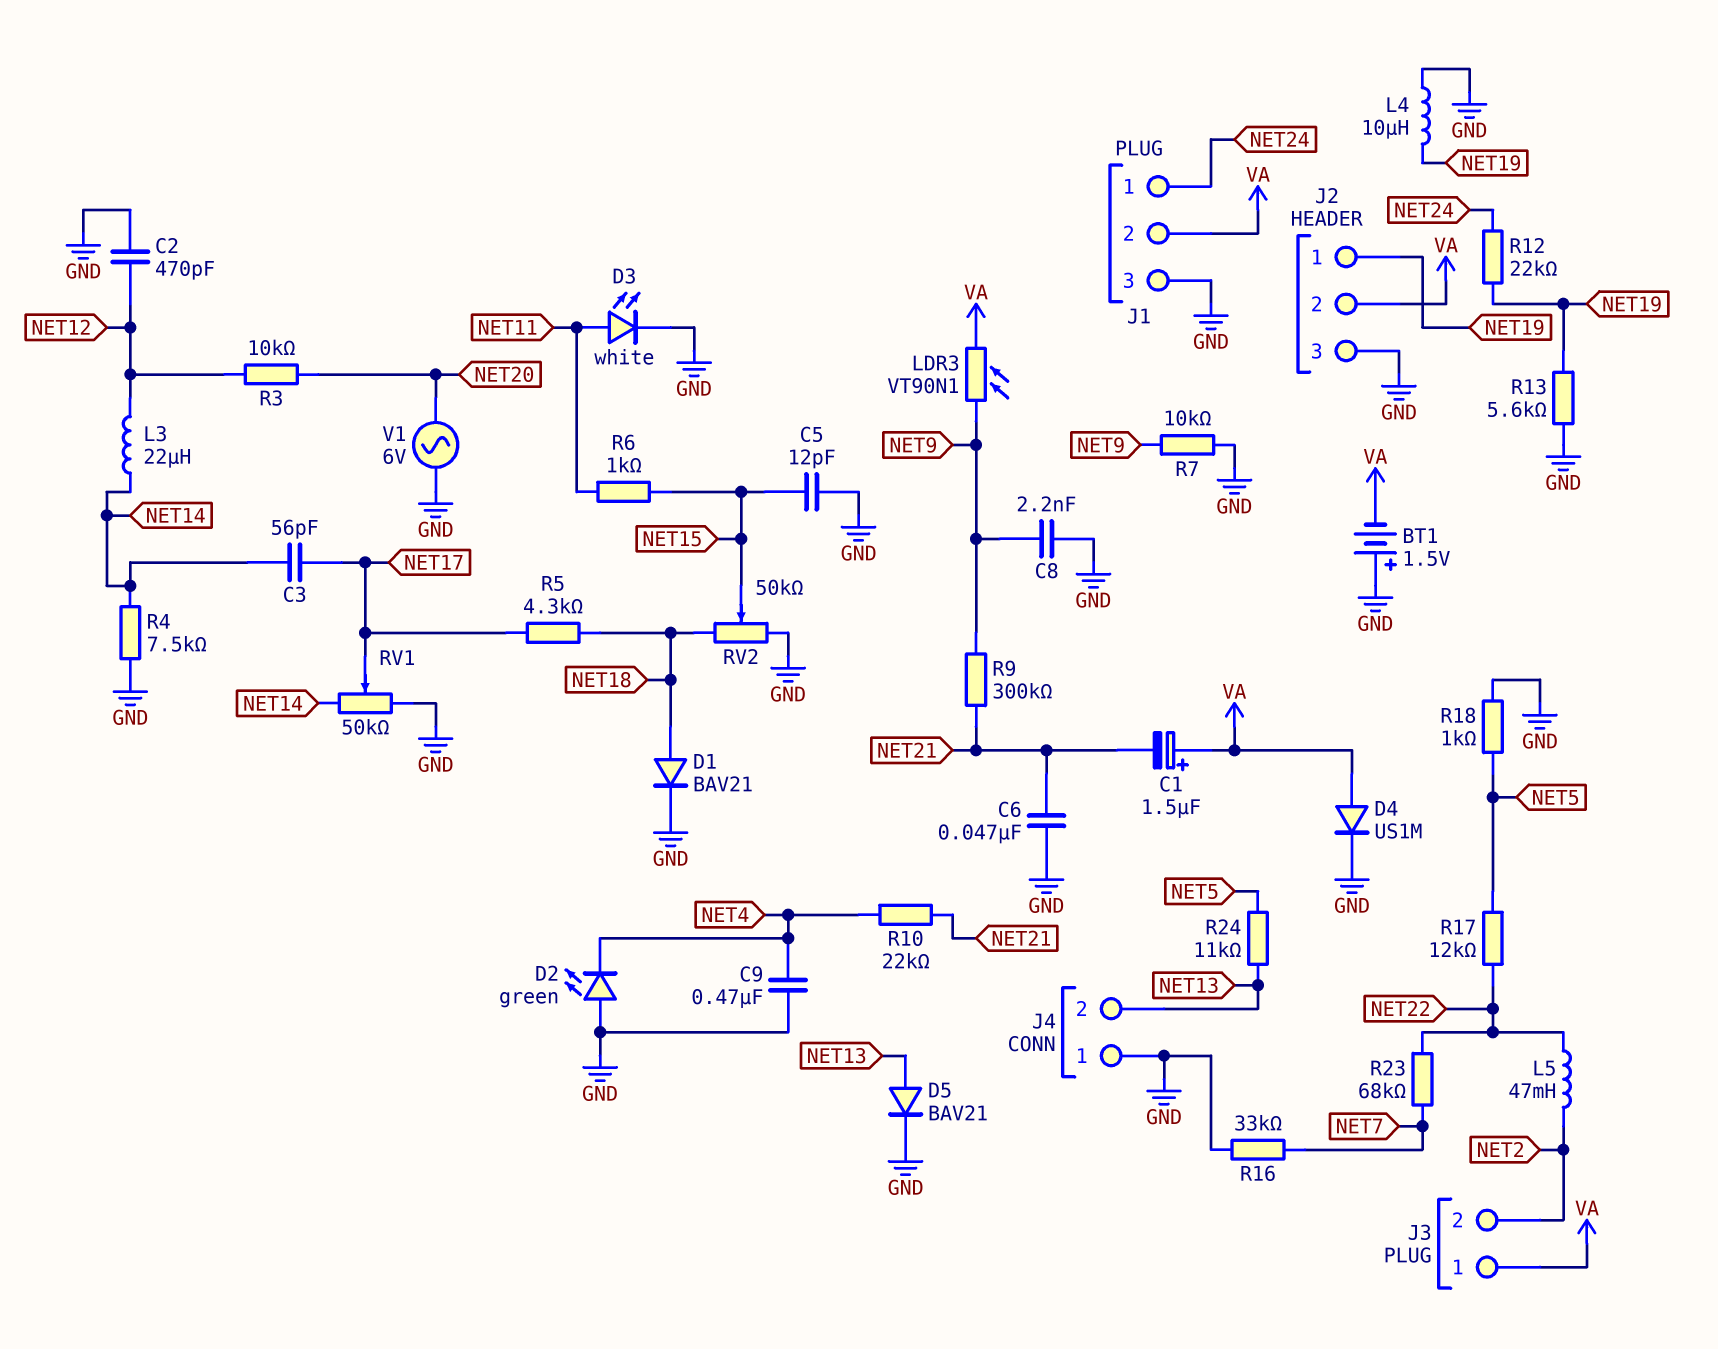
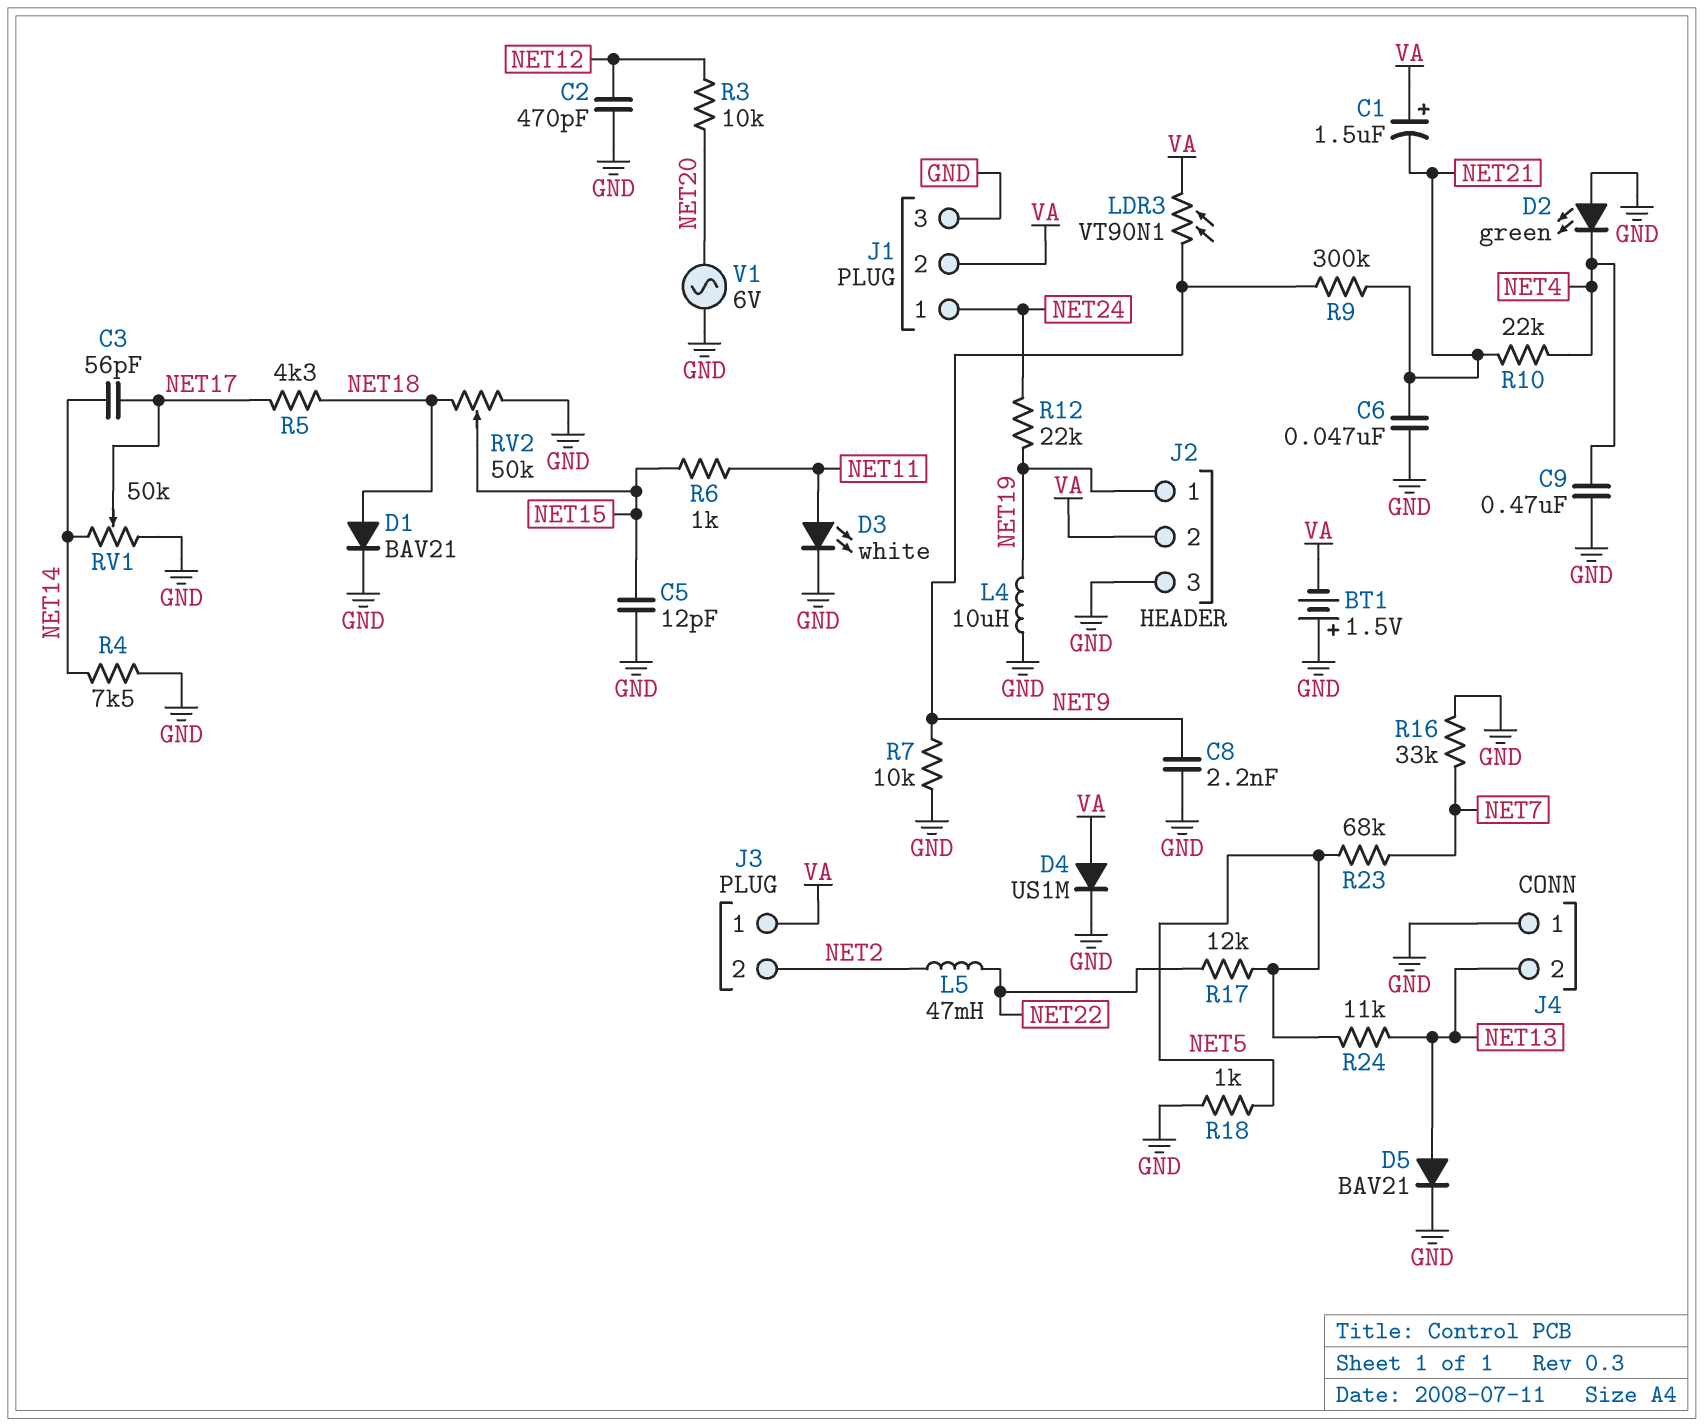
L3: 22uH (NET12, NET14) -> none
R13: 5.6k (GND, NET19) -> none
R23: 68k (NET7, NET22) -> 68k (NET5, NET7)

